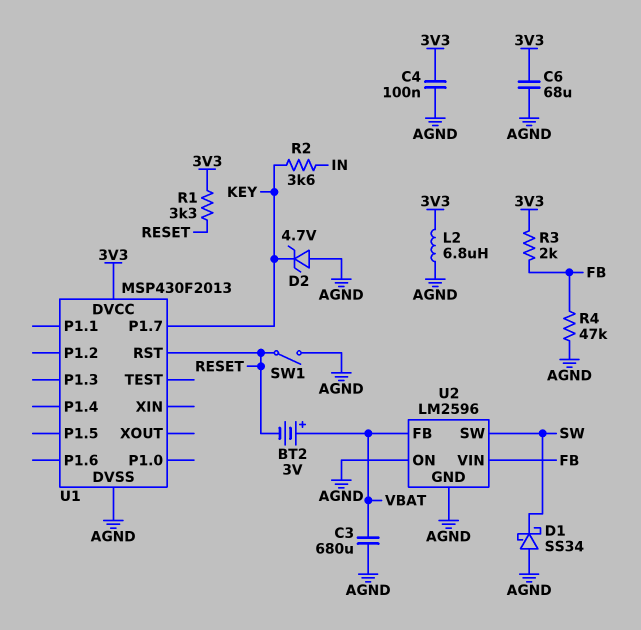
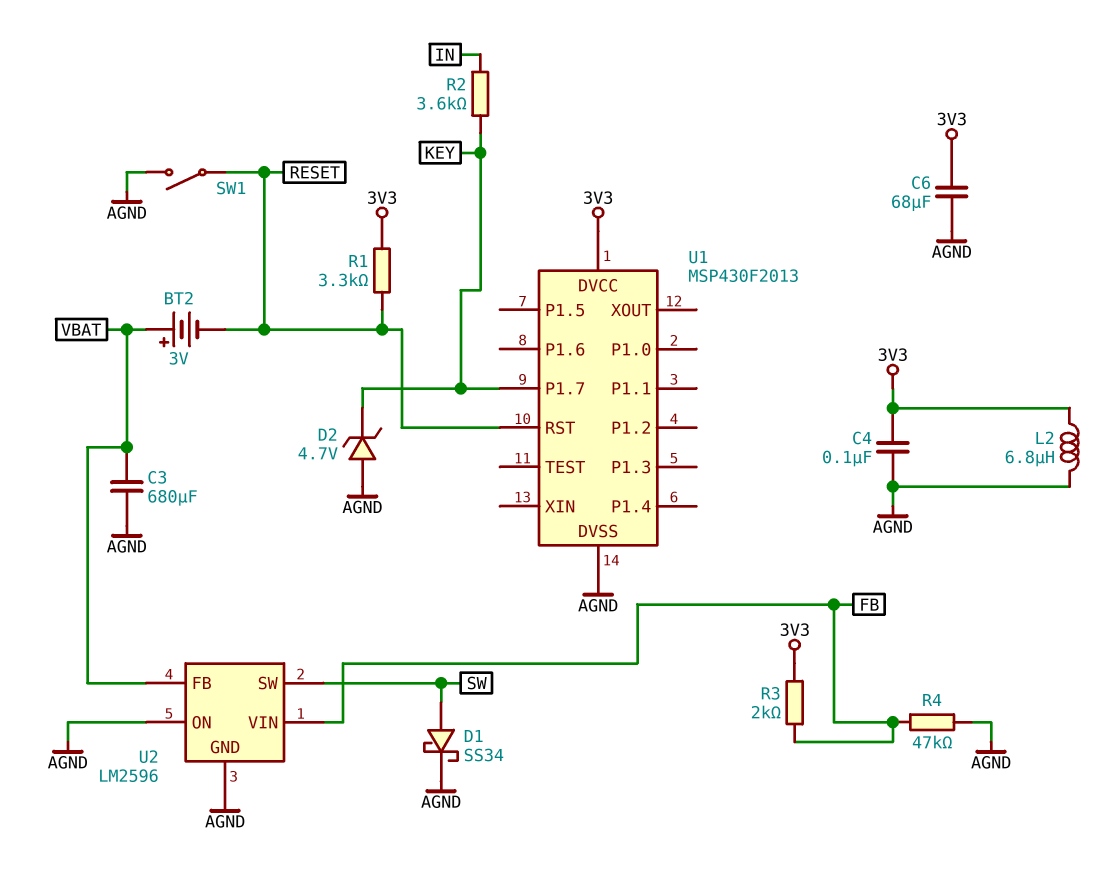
D1: schottky SS34 (A AGND, K SW) -> schottky SS34 (A SW, K AGND)

